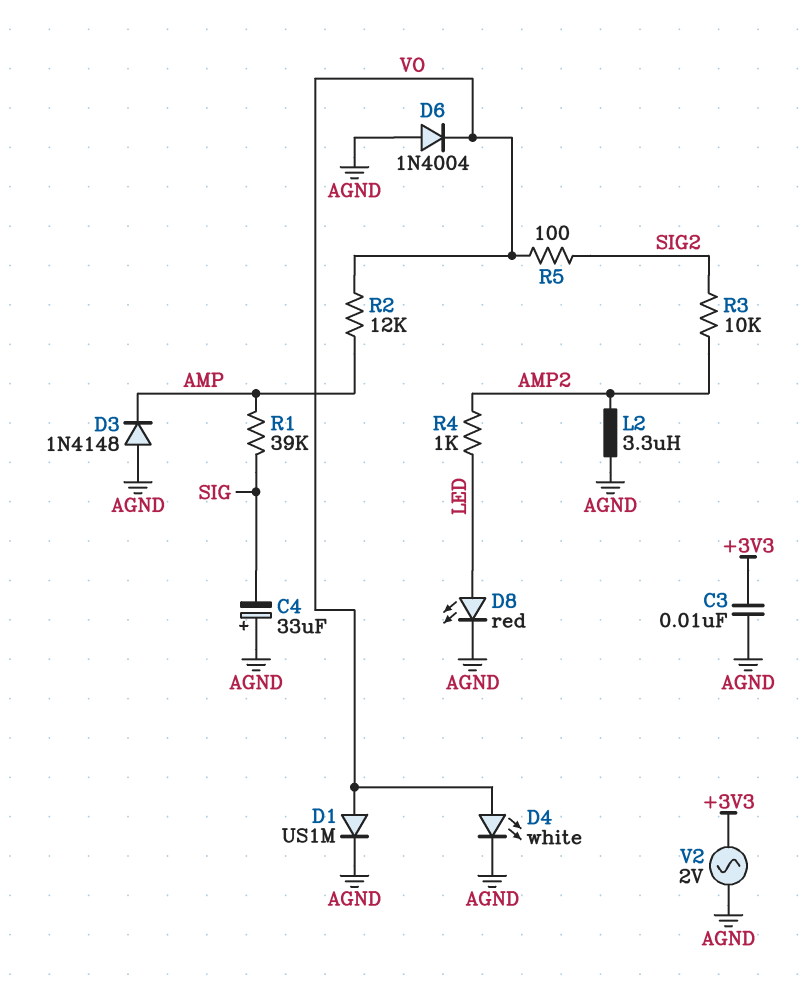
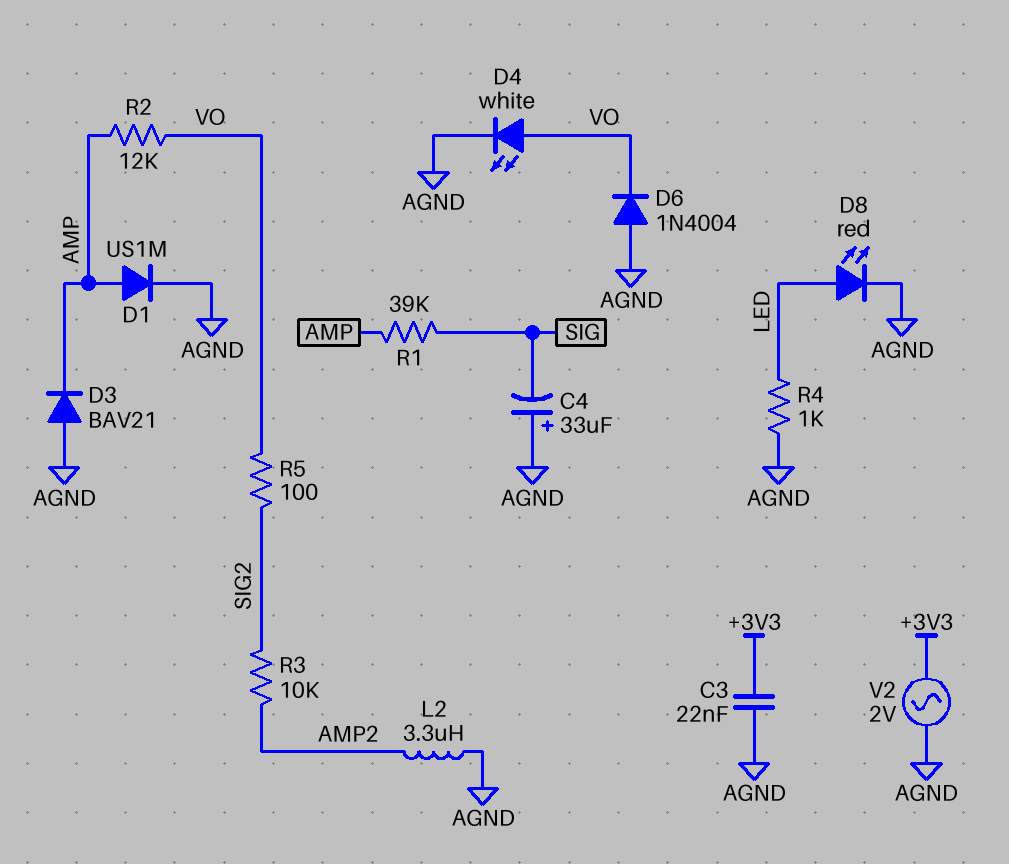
C3: 10nF (+3V3, AGND) -> 22nF (+3V3, AGND)
D1: diode US1M (A VO, K AGND) -> diode US1M (A AMP, K AGND)
D3: diode 1N4148 (A AGND, K AMP) -> diode BAV21 (A AGND, K AMP)
R4: 1k (AMP2, LED) -> 1k (AGND, LED)

